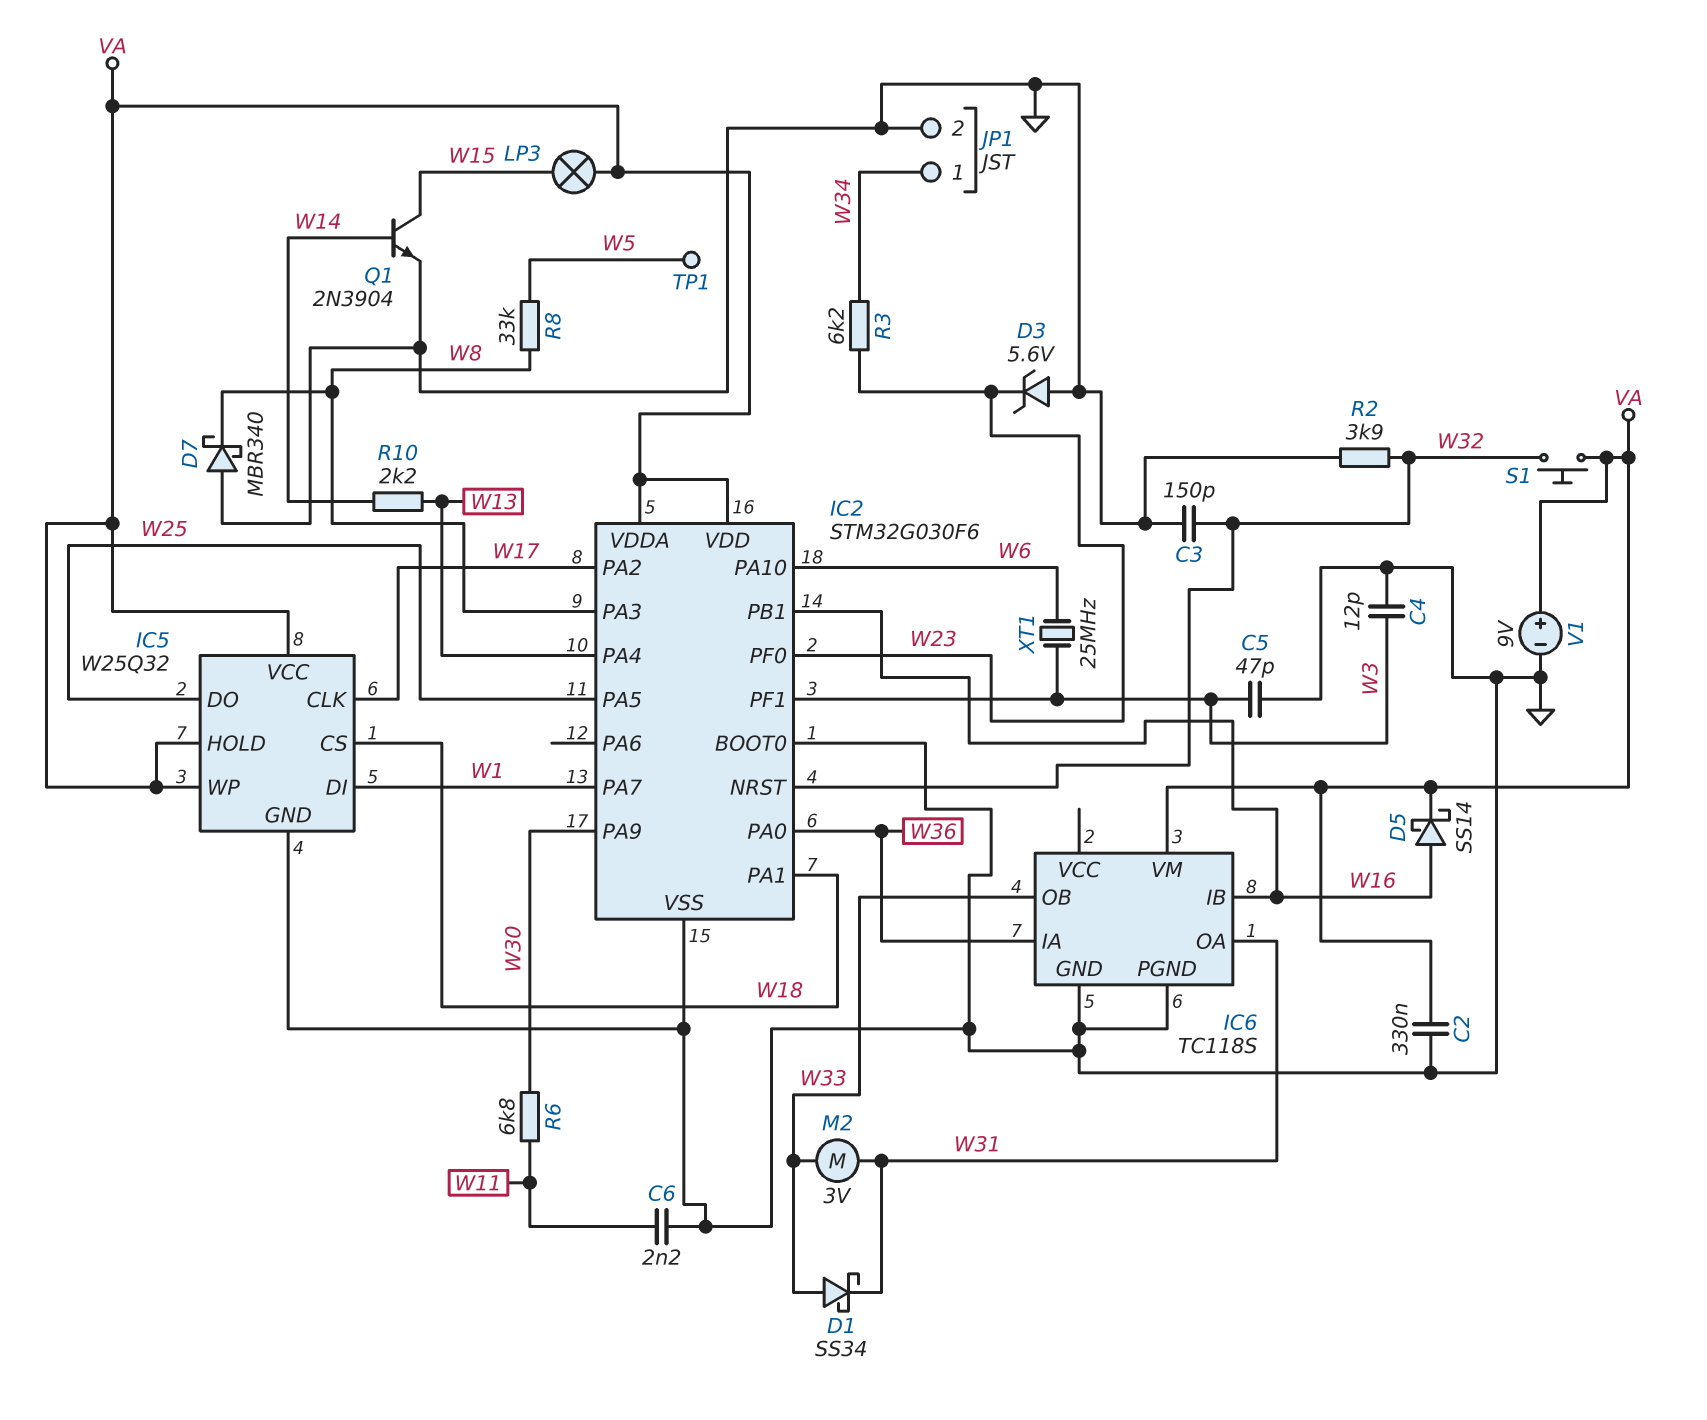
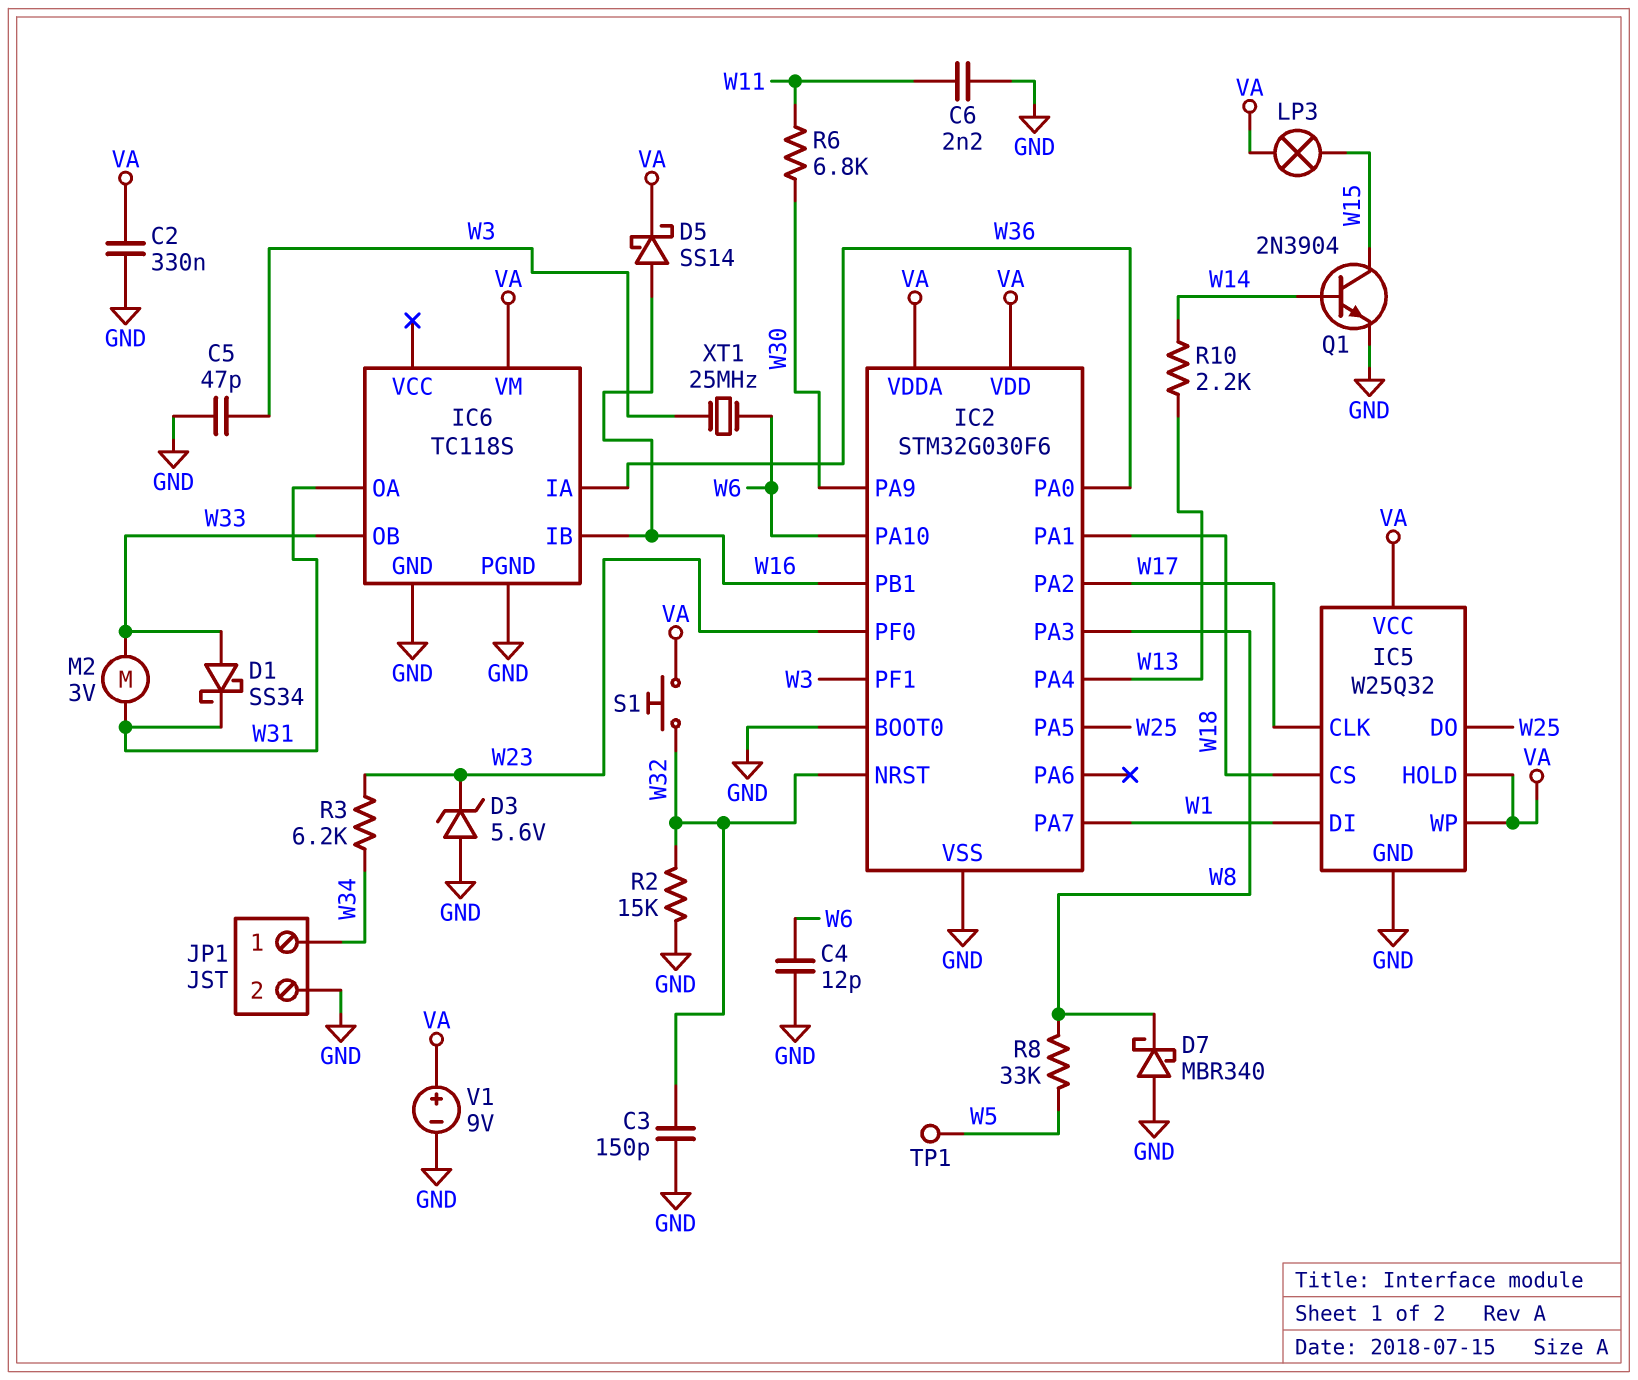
C4: 12pF (GND, W3) -> 12pF (GND, W6)
R2: 3.9k (GND, W32) -> 15k (GND, W32)

